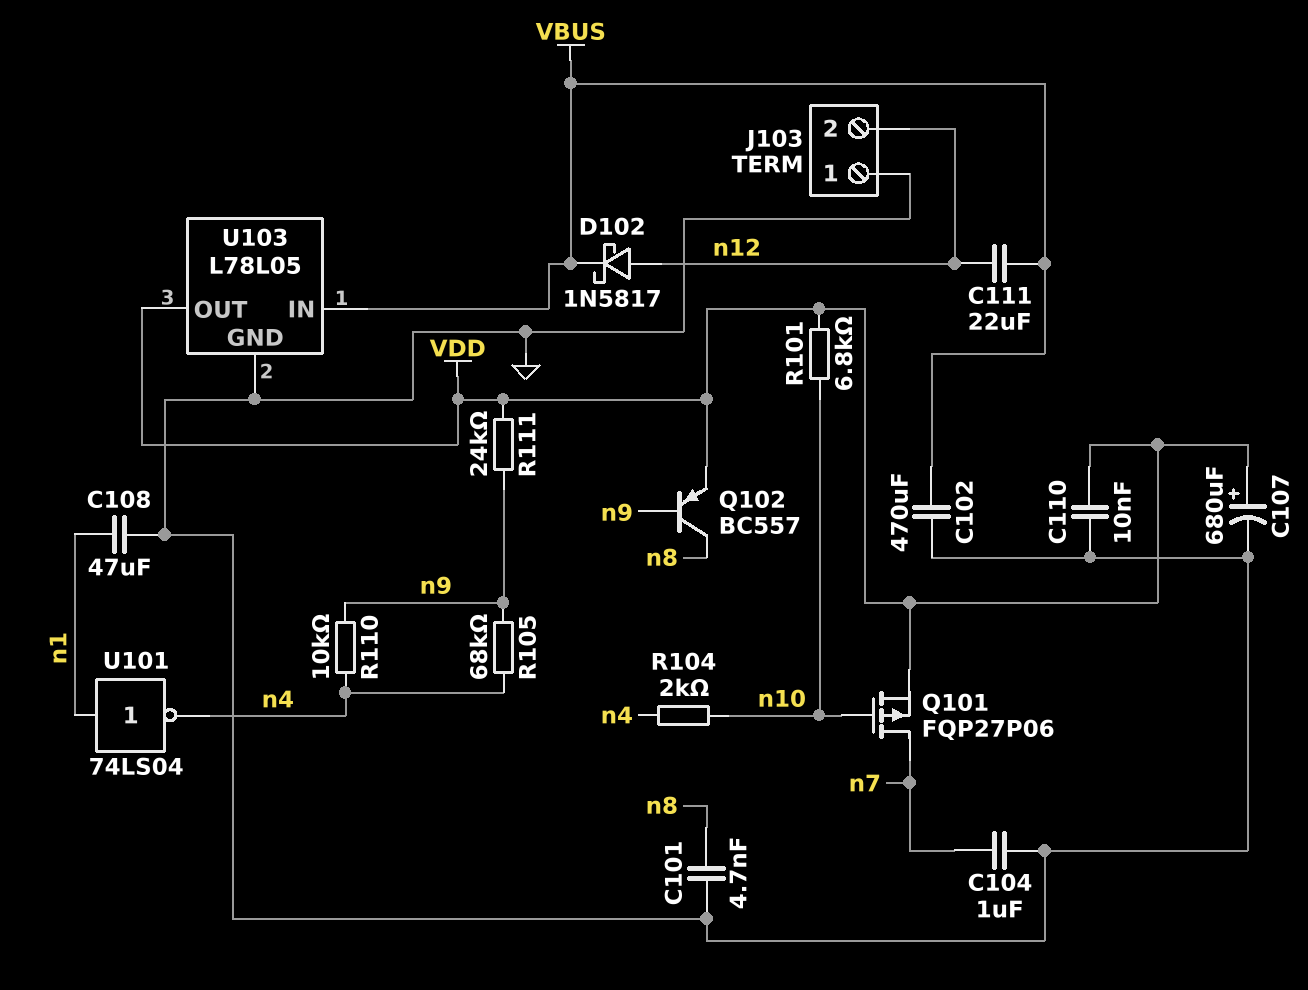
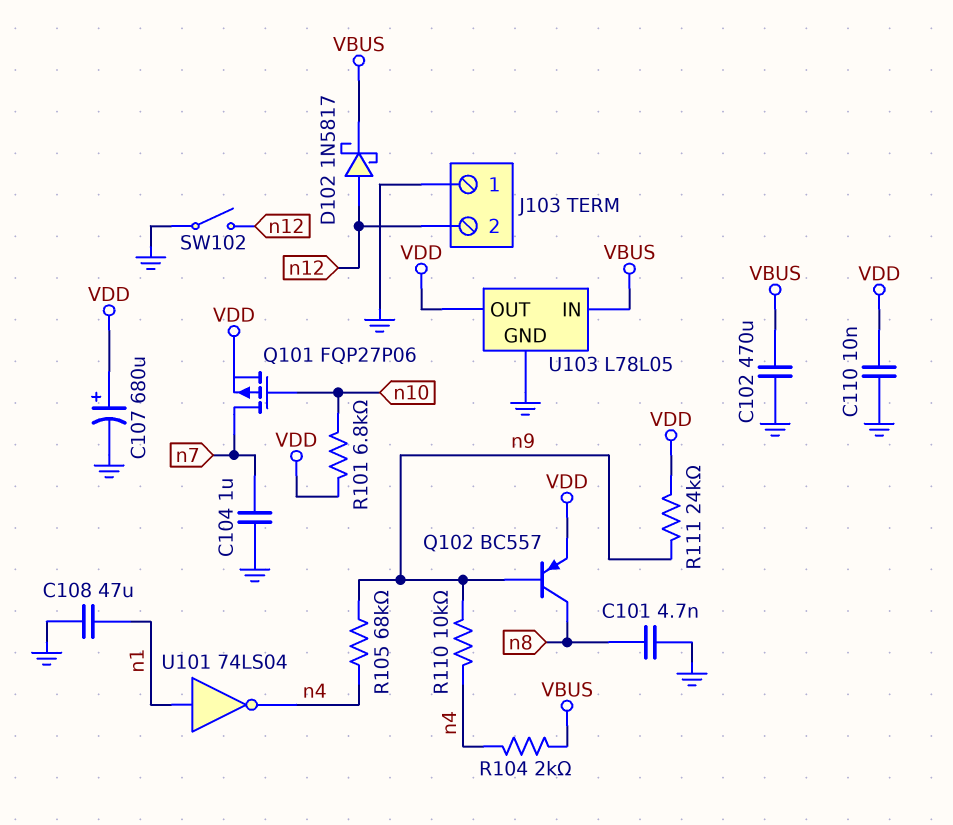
C111: 22uF (VBUS, n12) -> none
R104: 2k (n4, n10) -> 2k (VBUS, n4)
SW102: none -> switch (GND, n12)

